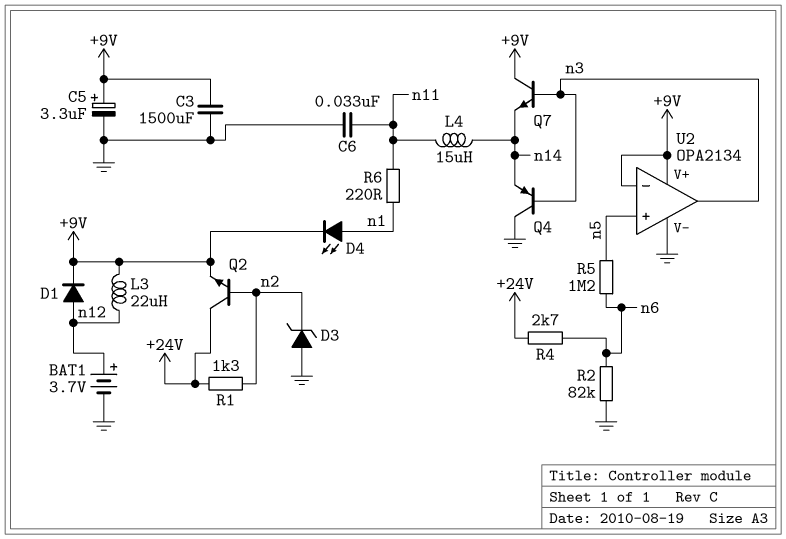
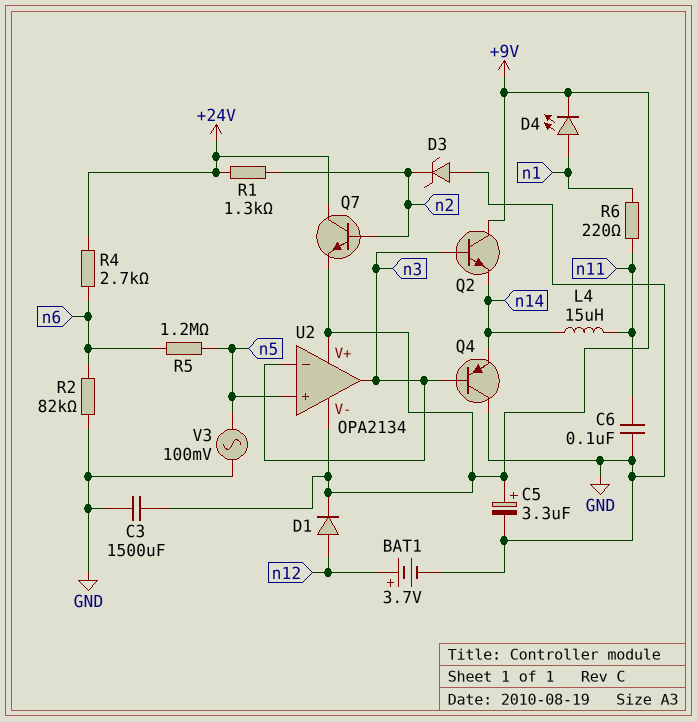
C6: 33nF (GND, n11) -> 100nF (GND, n11)
L3: 22uH (+9V, n12) -> none
Q2: NPN (B n2, C +24V, E +9V) -> NPN (B n3, C +9V, E n14)
Q7: NPN (B n3, C +9V, E n14) -> NPN (B n2, C +24V, E +9V)
U2 pin V-: GND -> +9V
U2 pin in-: +9V -> n3
V3: none -> AC 100mV (GND, n5)

